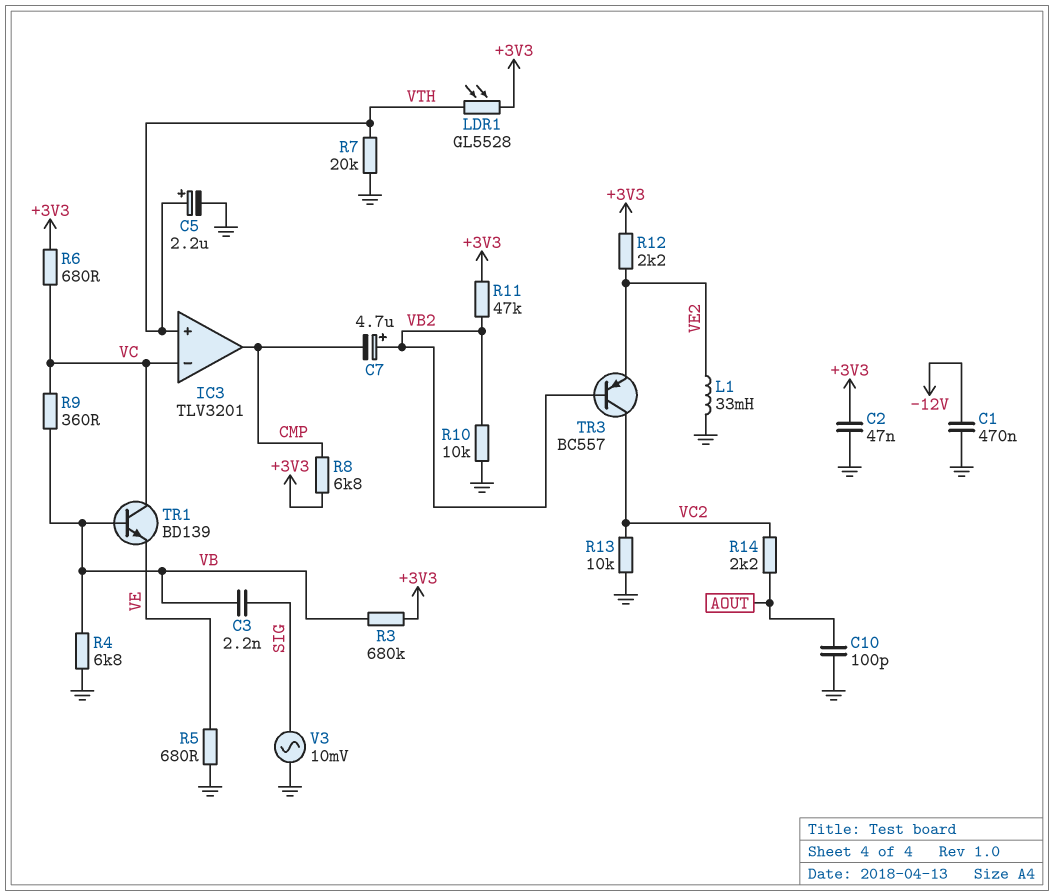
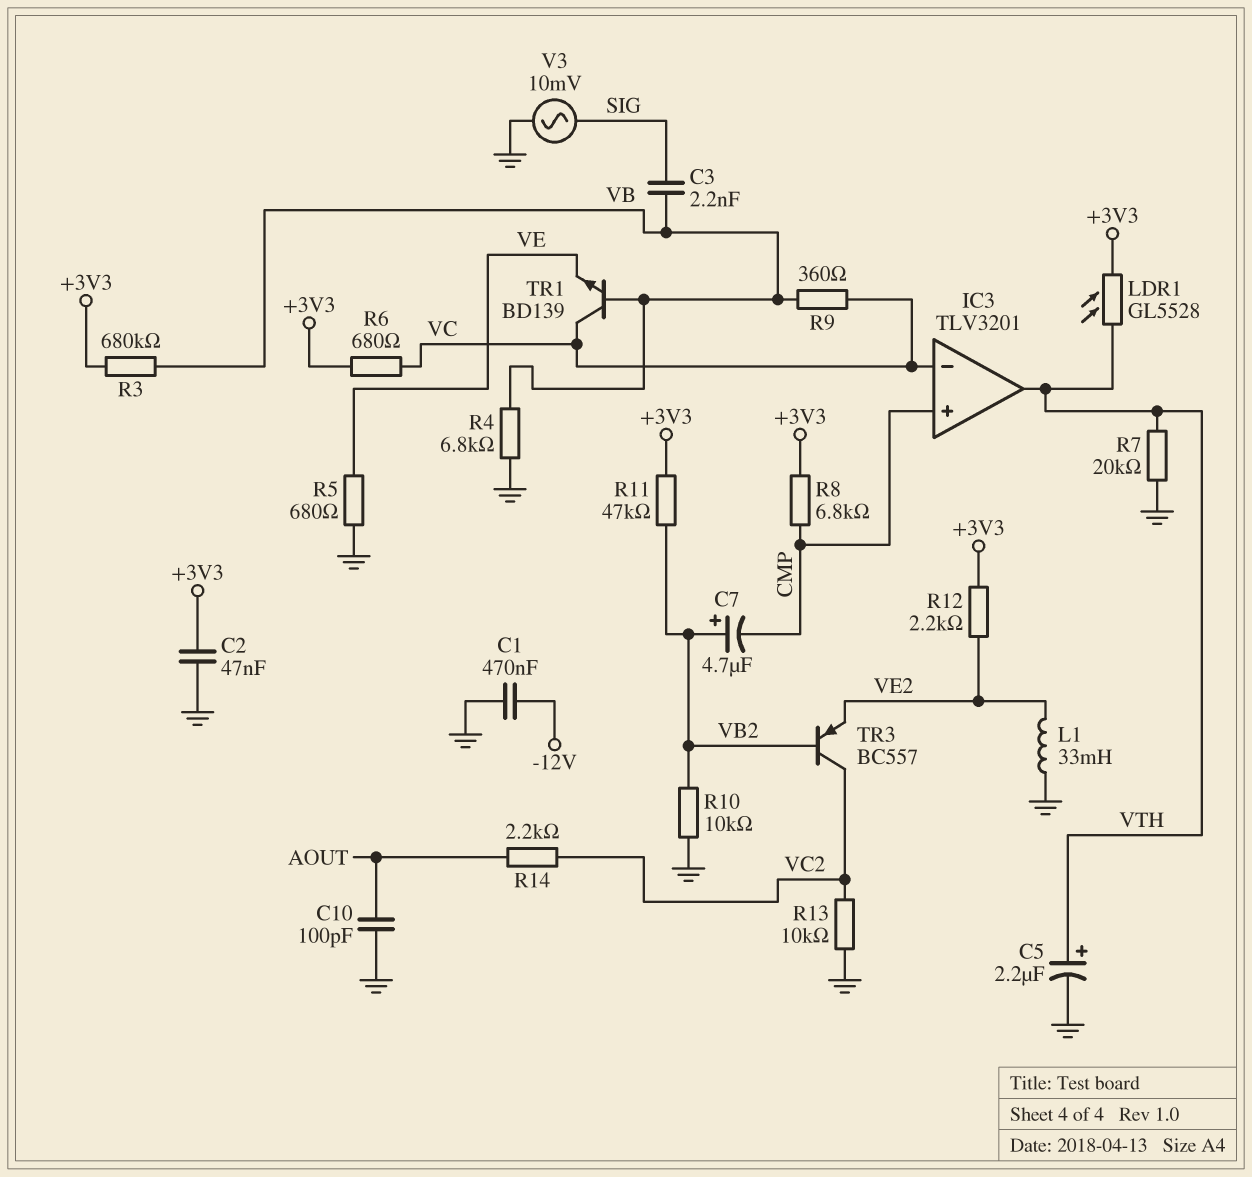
IC3 pin in+: VTH -> CMP
IC3 pin out: CMP -> VTH

